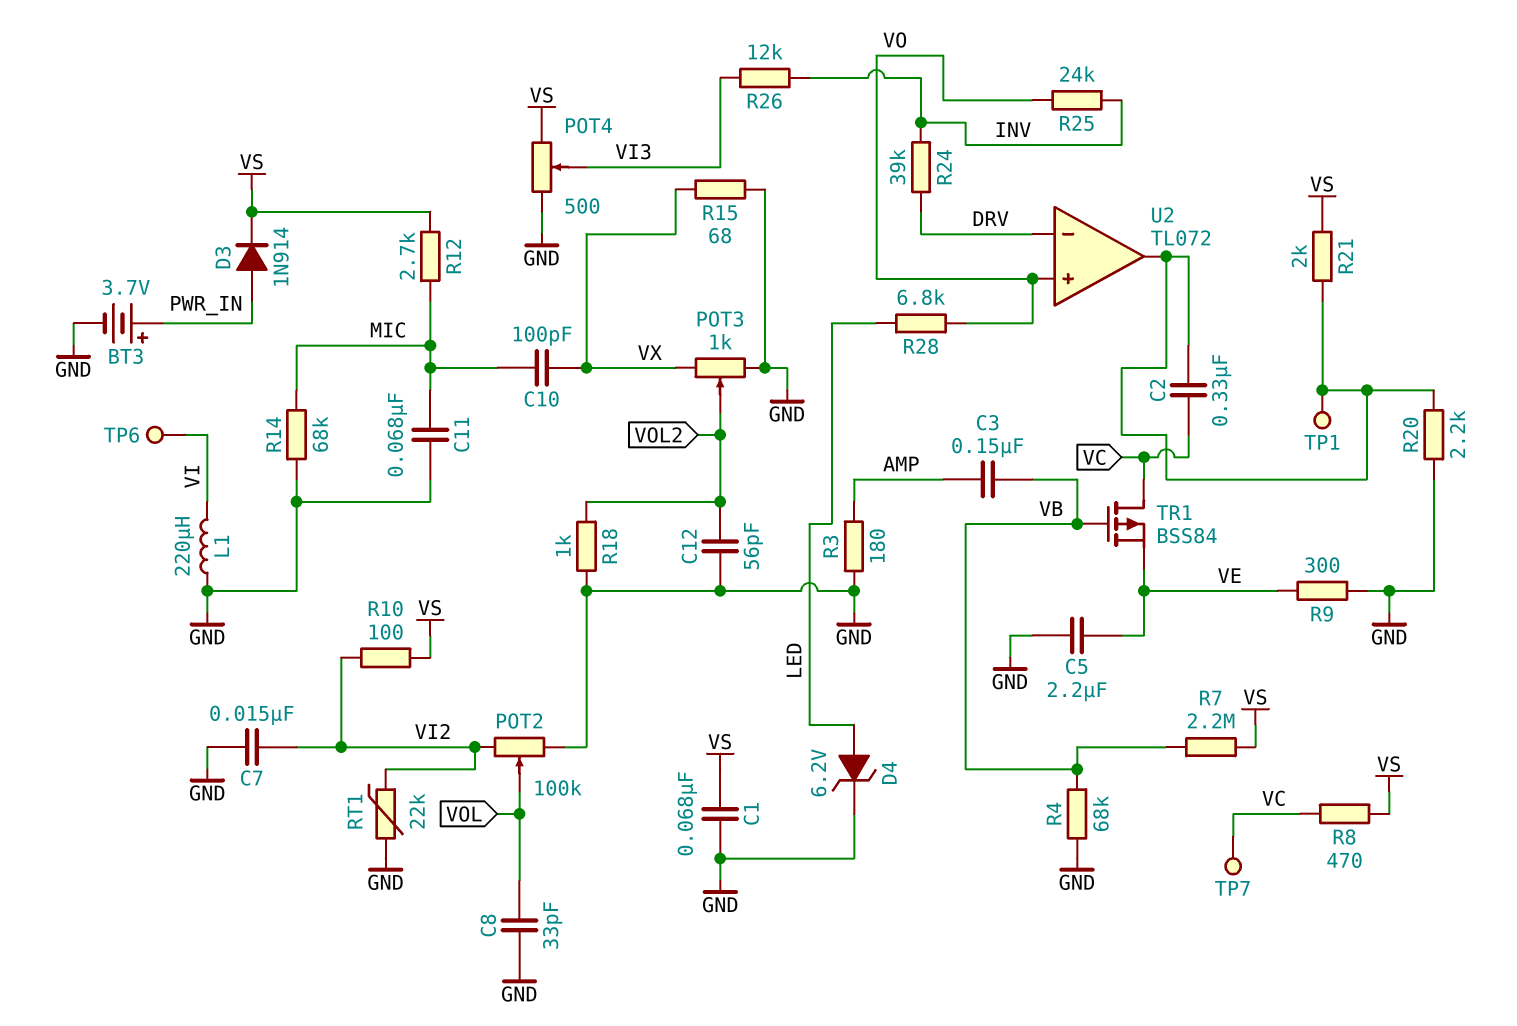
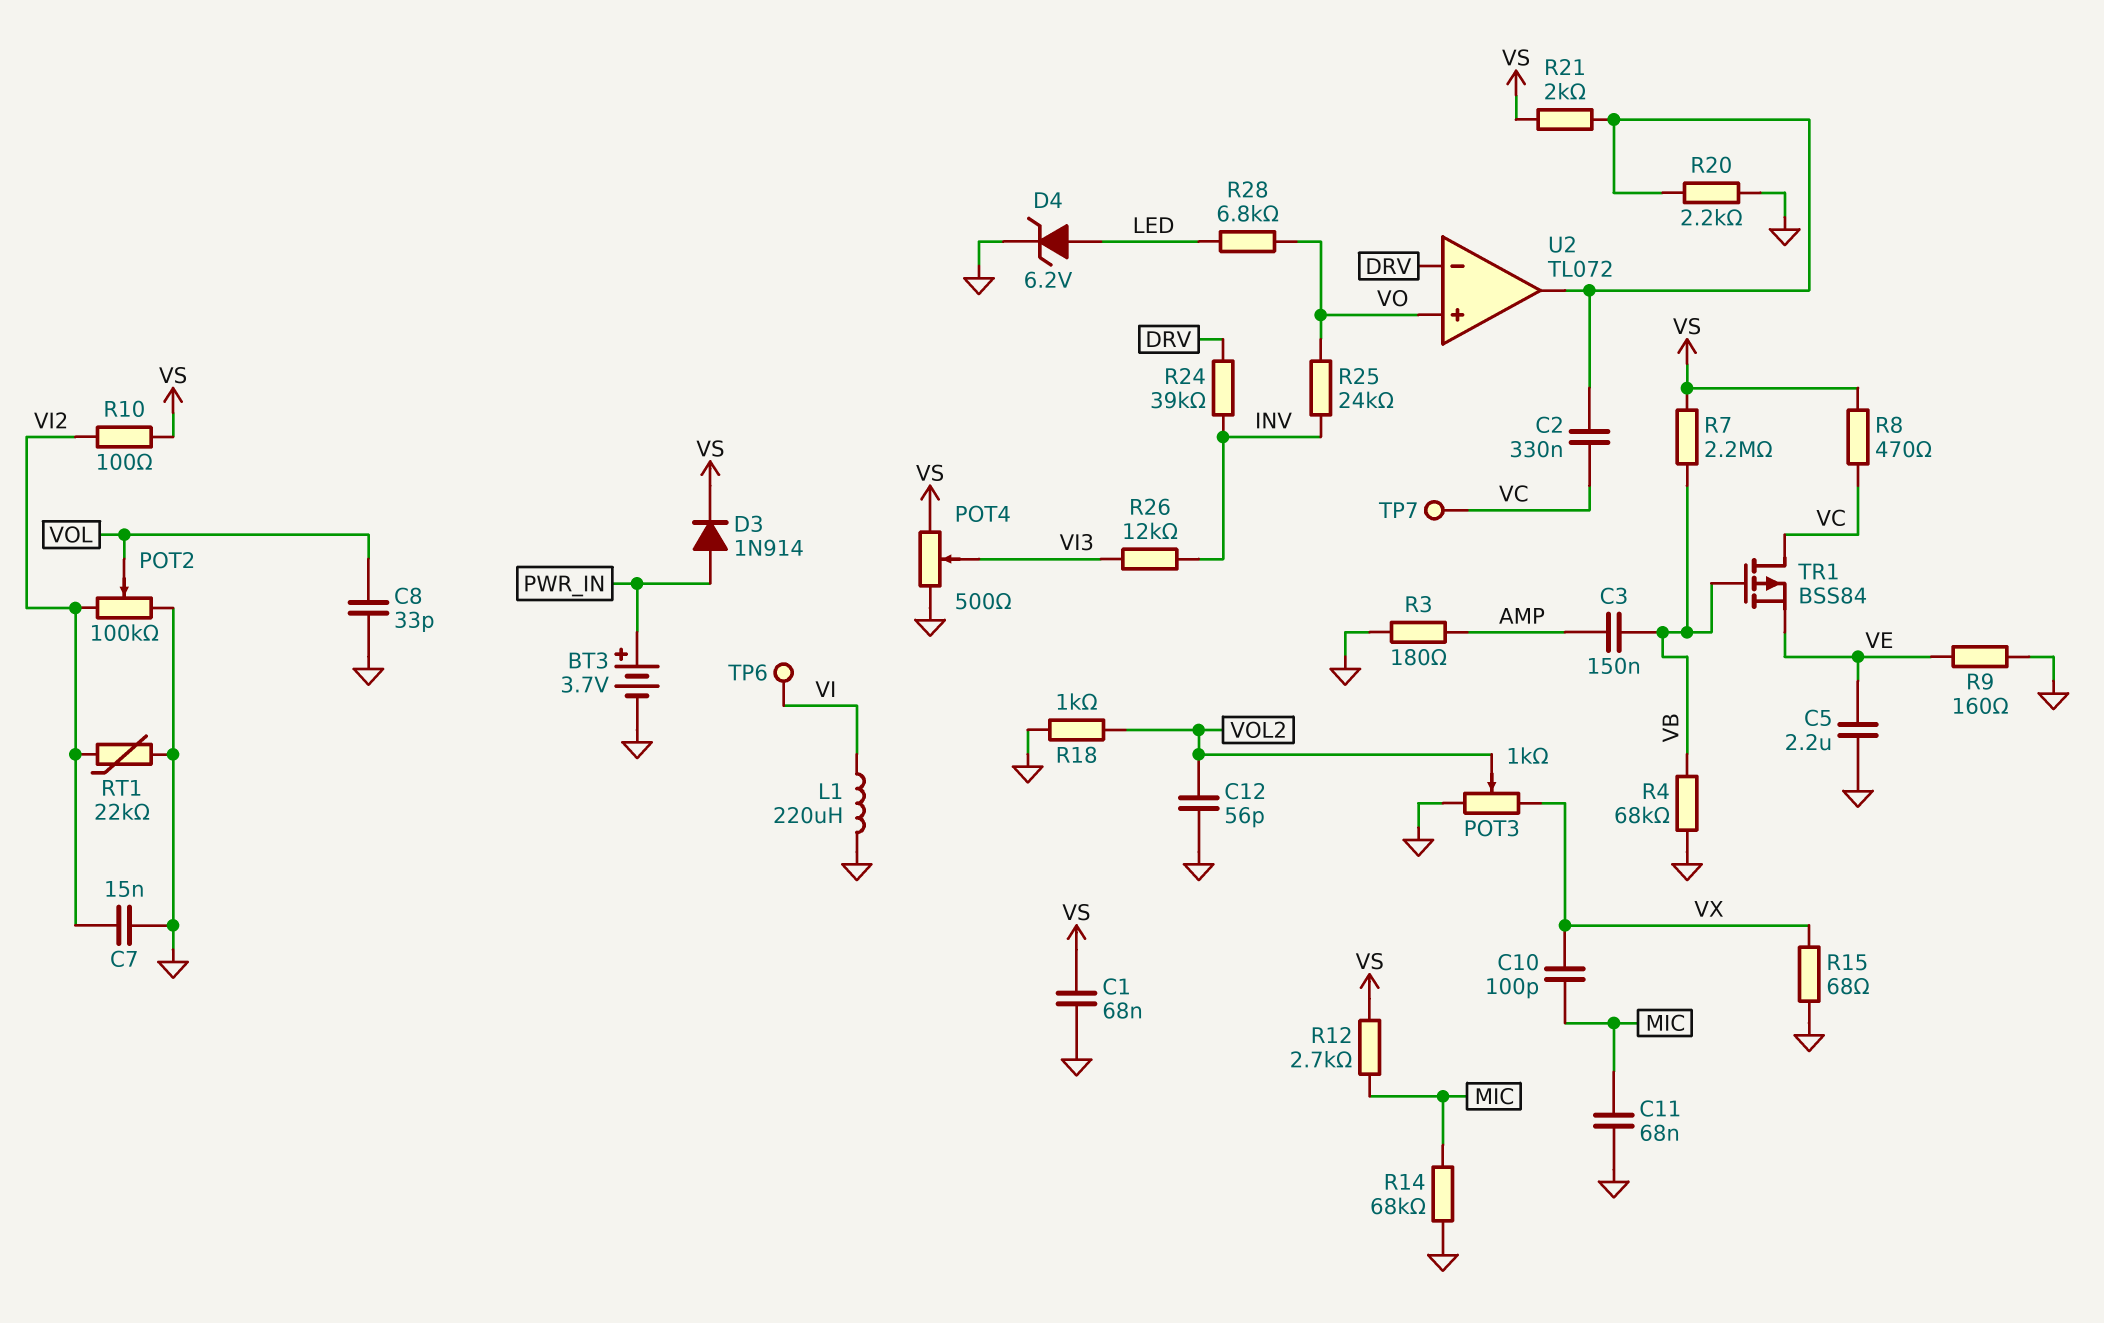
R9: 300 (GND, VE) -> 160 (GND, VE)
TP1: test point (U2/out) -> none

